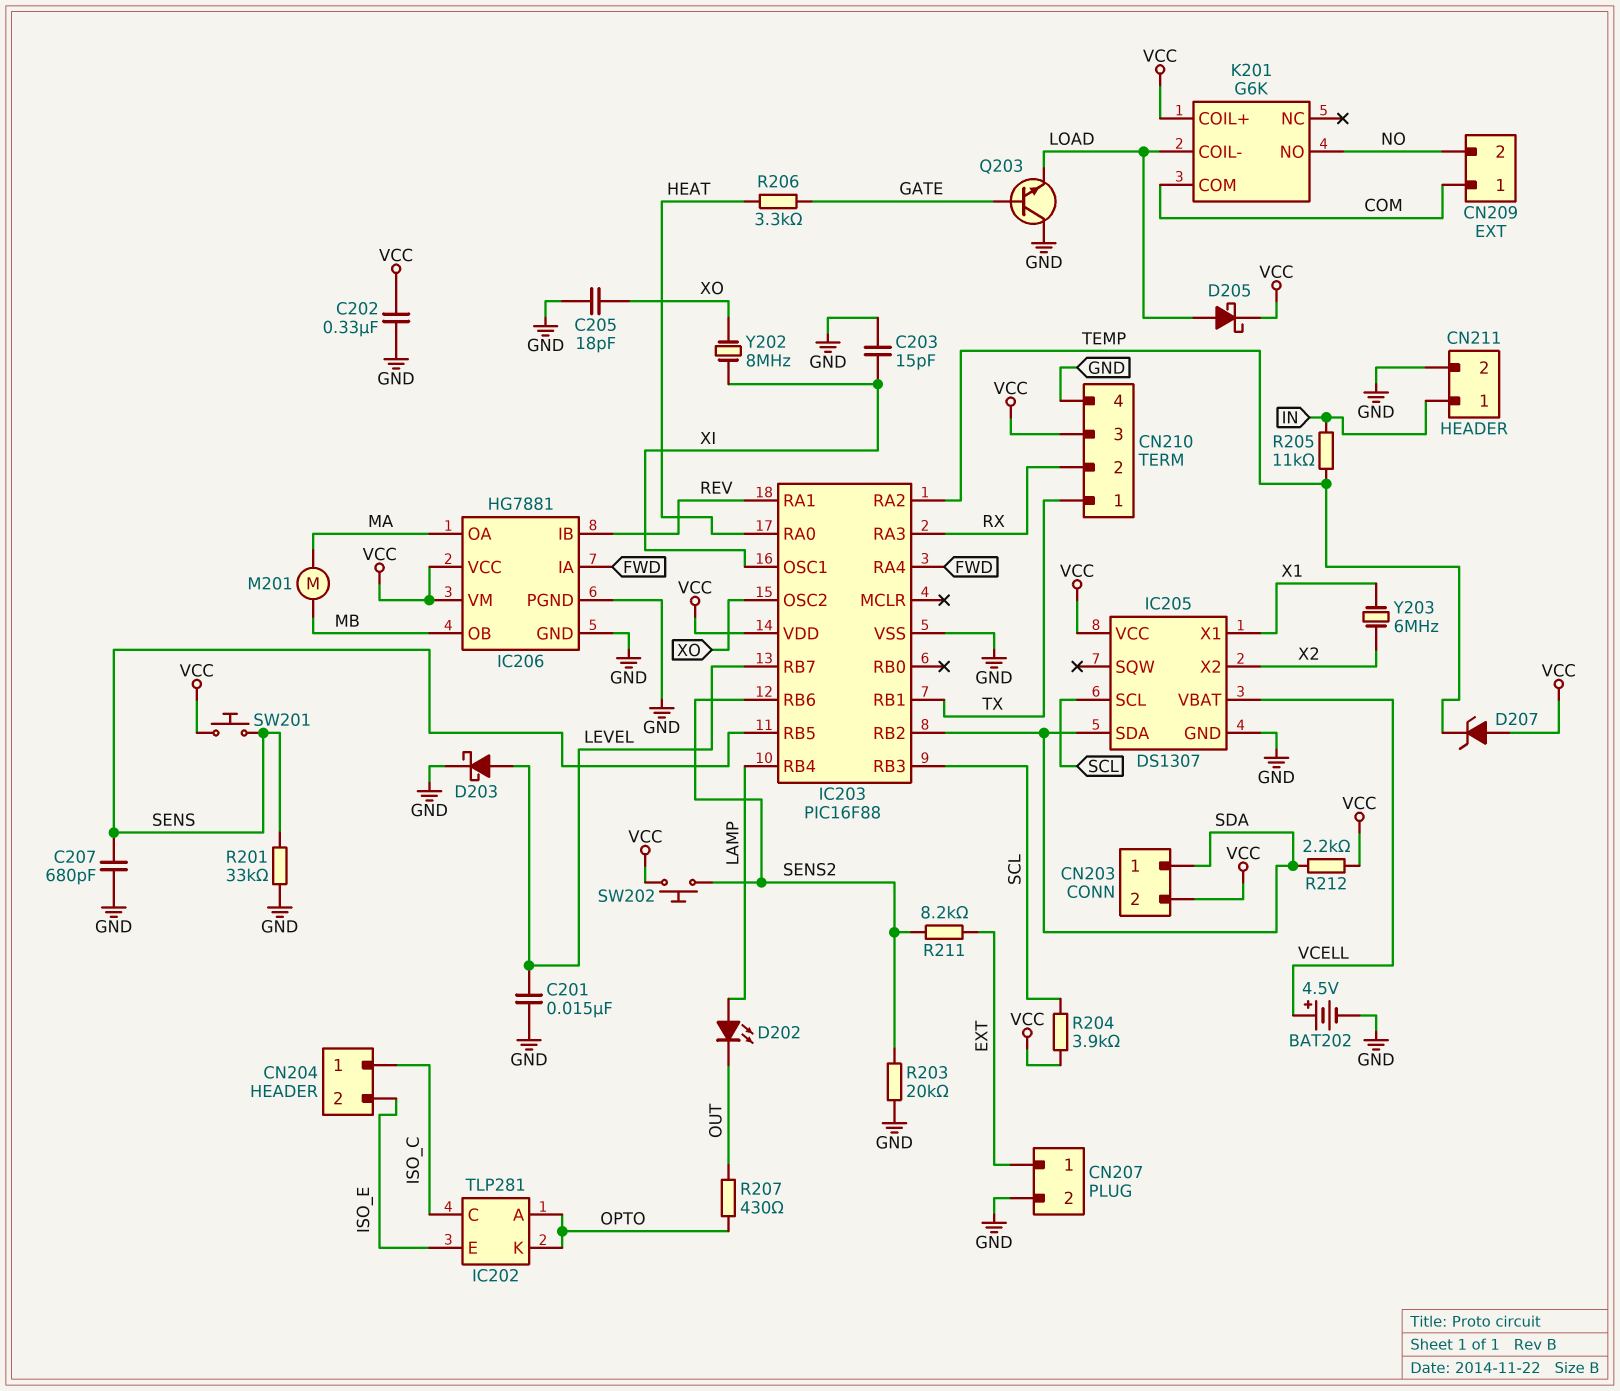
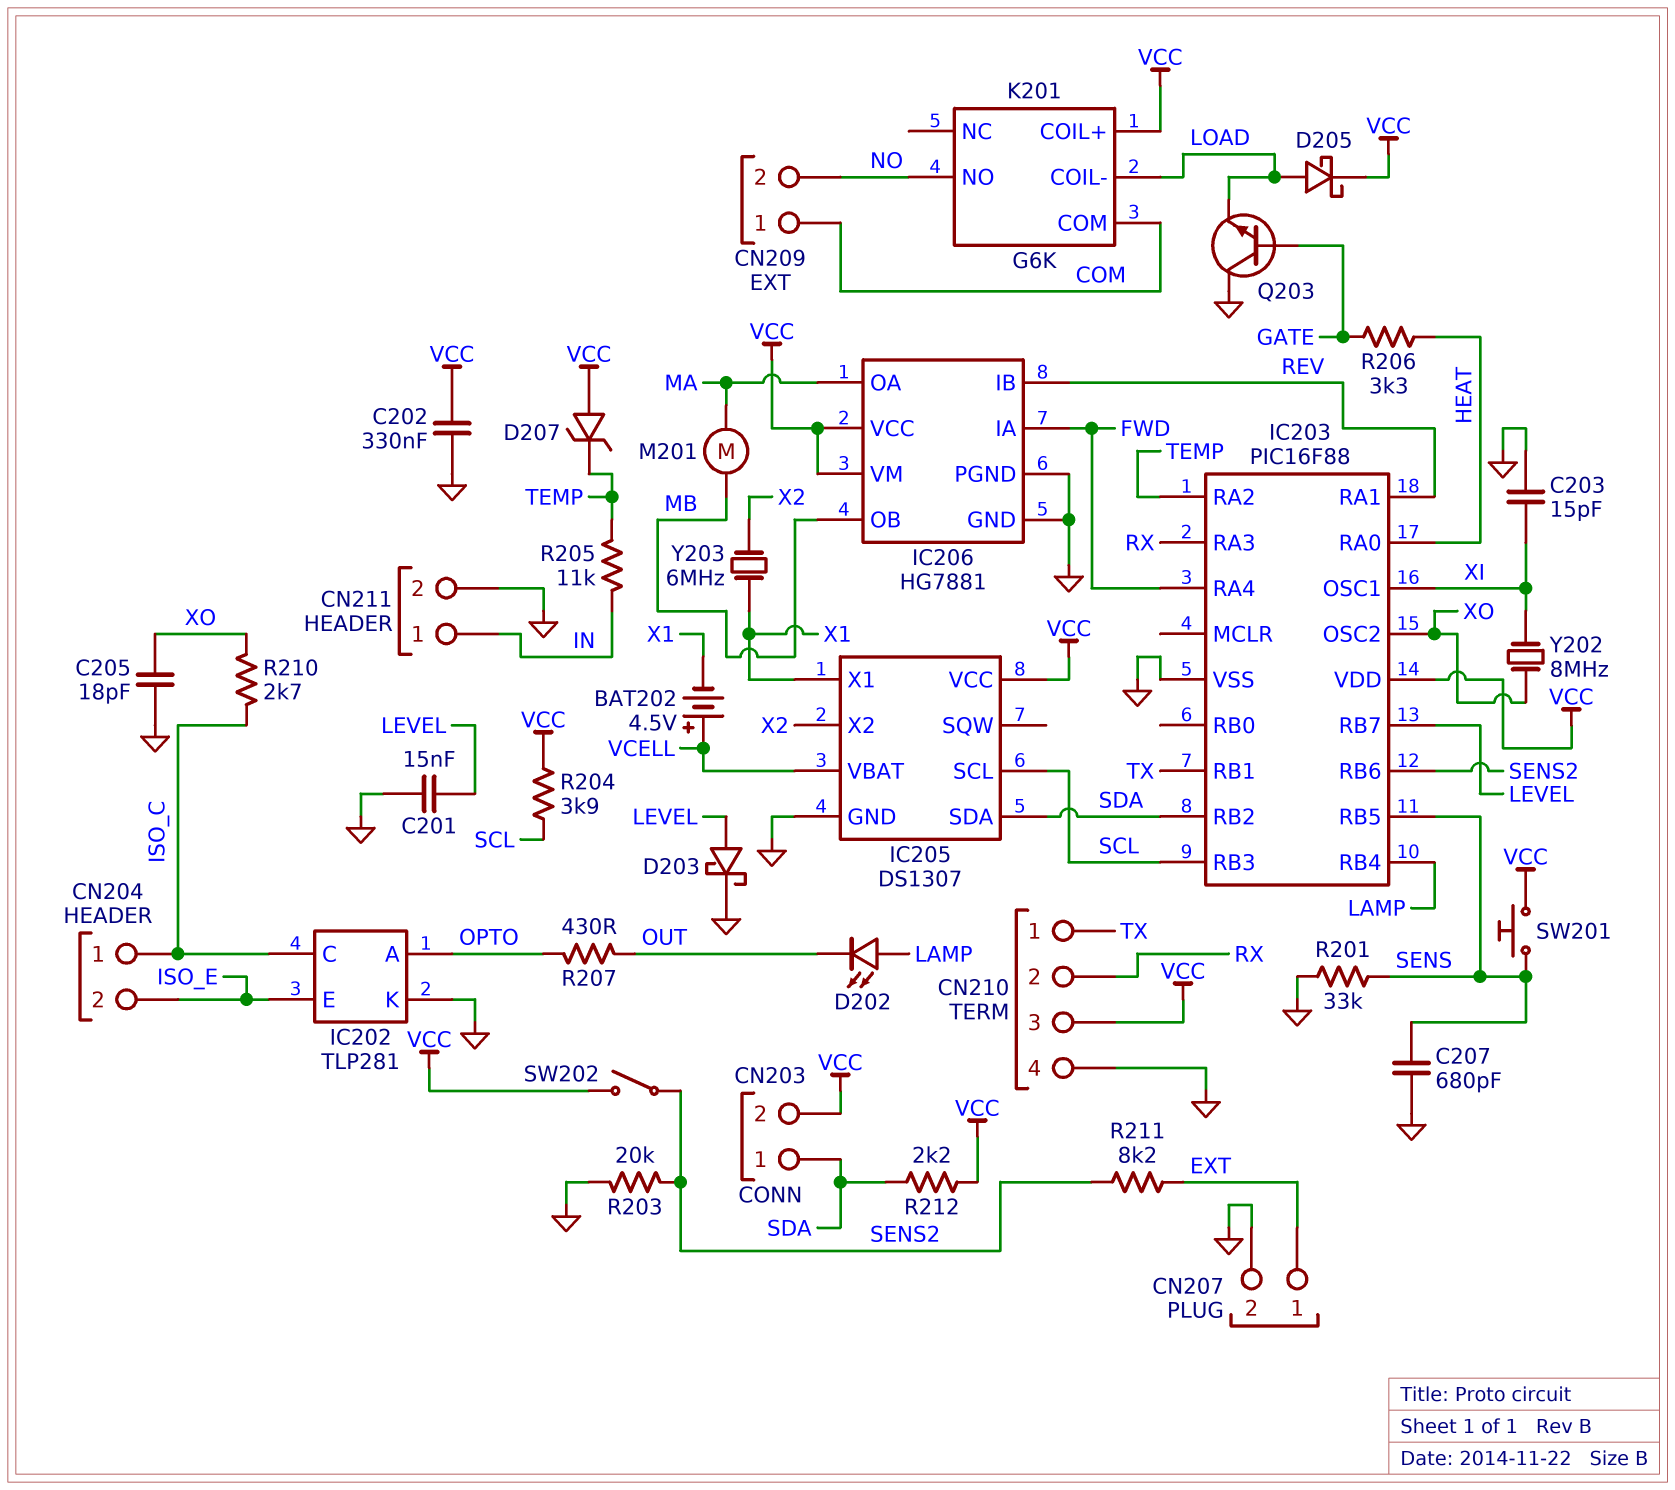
BAT202: 4.5V (plus VCELL, minus GND) -> 4.5V (plus VCELL, minus X1)
IC202 pin K: OPTO -> GND
R210: none -> 2.7k (ISO_C, XO)
SW202: button (SENS2, VCC) -> switch (SENS2, VCC)

